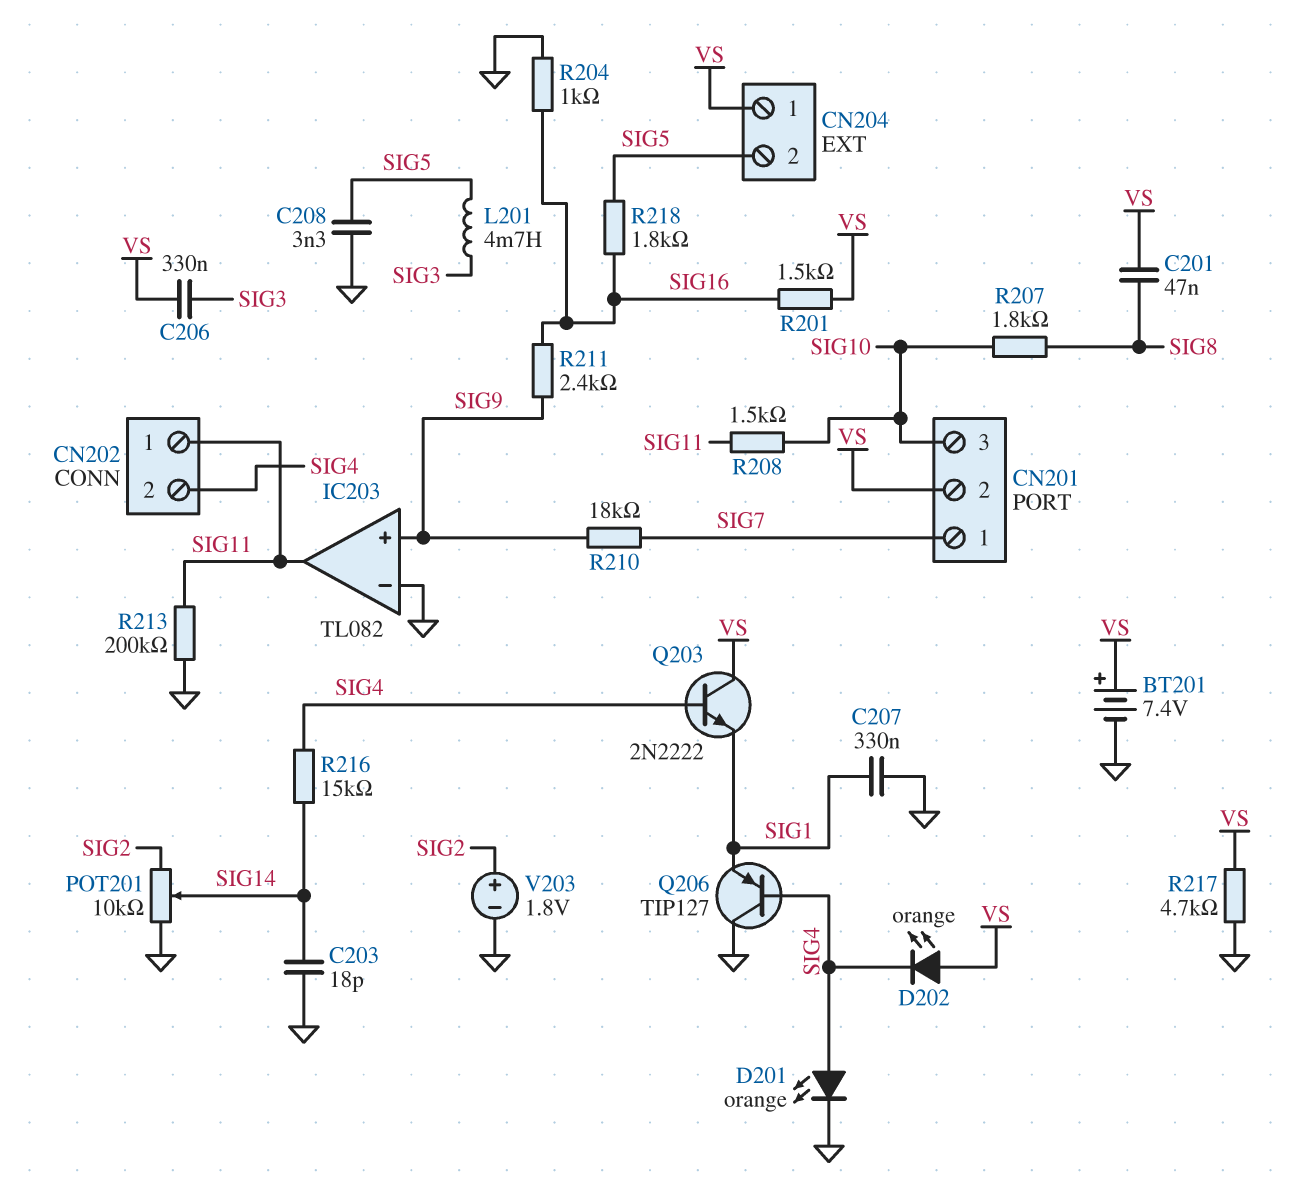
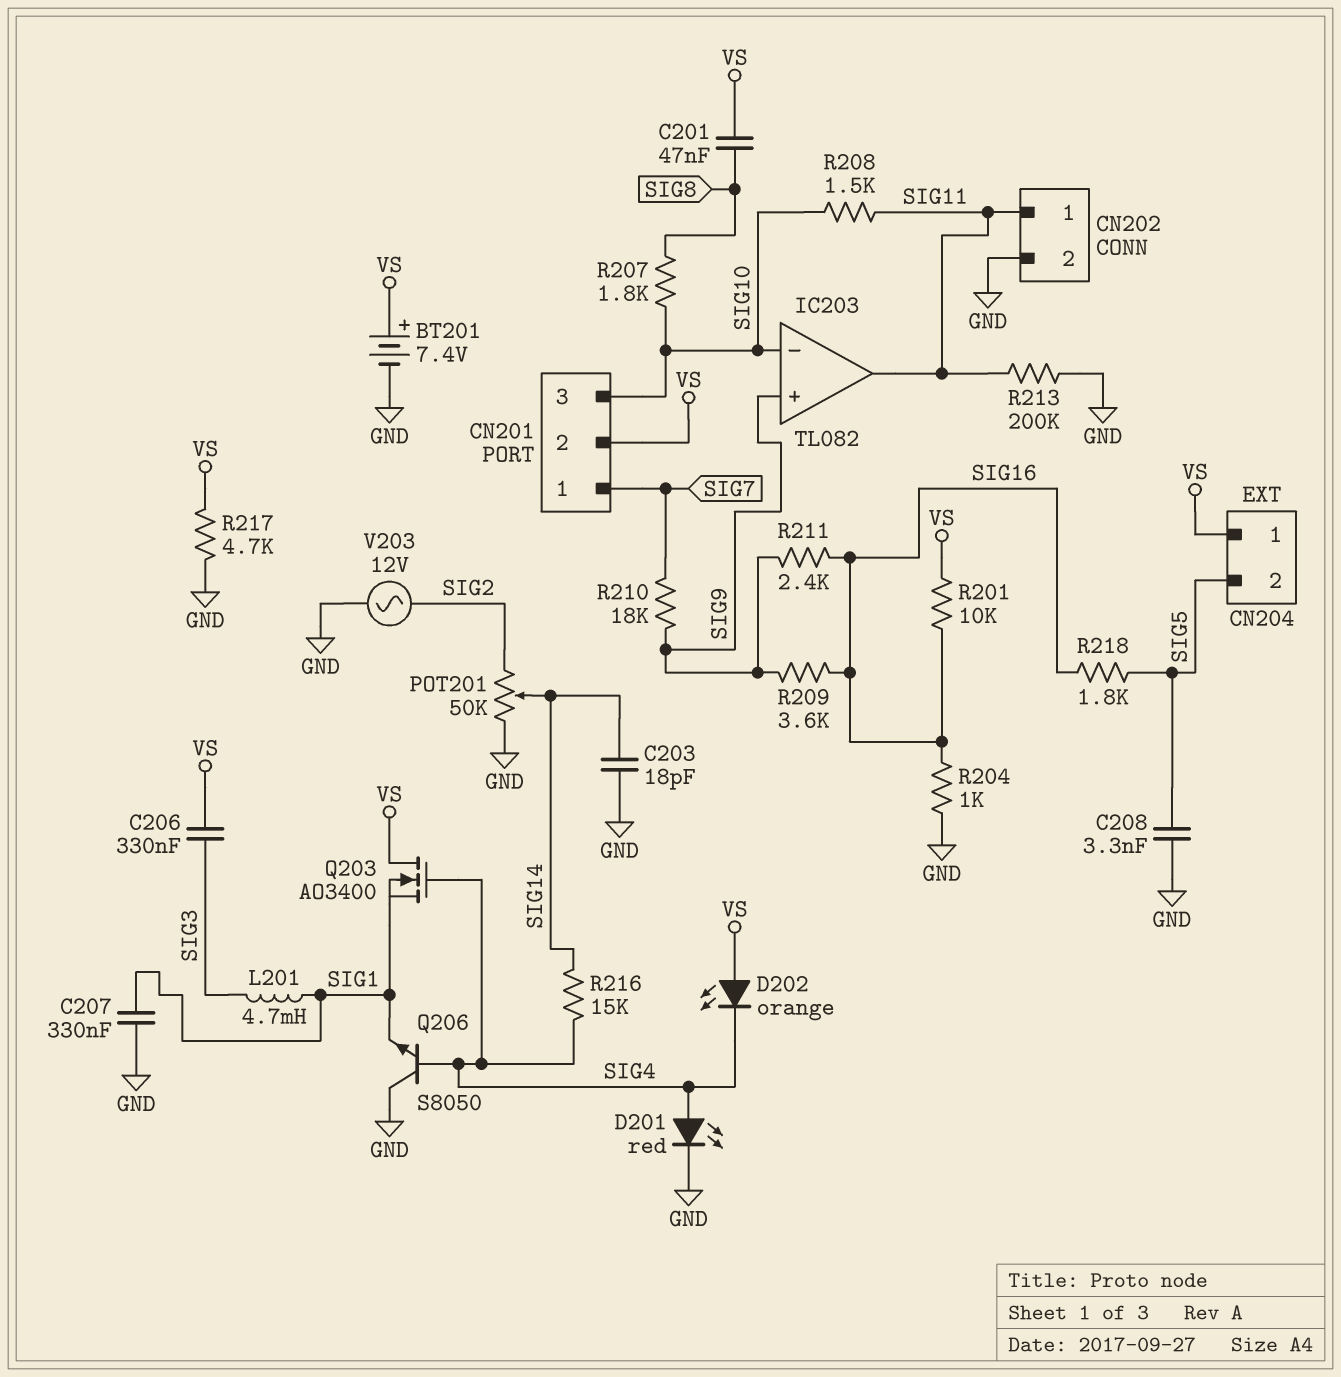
CN202 pin 2: SIG4 -> GND
D201: LED orange (A SIG4, K GND) -> LED red (A SIG4, K GND)
IC203 pin in-: GND -> SIG10
L201: 4.7mH (SIG3, SIG5) -> 4.7mH (SIG1, SIG3)
POT201: 10k (GND, SIG2, wiper SIG14) -> 50k (GND, SIG2, wiper SIG14)
Q203: NPN 2N2222 (B SIG4, C VS, E SIG1) -> NMOS AO3400 (G SIG4, D VS, S SIG1)
Q206: PNP TIP127 (B SIG4, C GND, E SIG1) -> NPN S8050 (B SIG4, C GND, E SIG1)
R201: 1.5k (SIG16, VS) -> 10k (SIG16, VS)
R209: none -> 3.6k (SIG9, SIG16)
V203: 1.8V (plus SIG2, minus GND) -> AC 12V (GND, SIG2)

